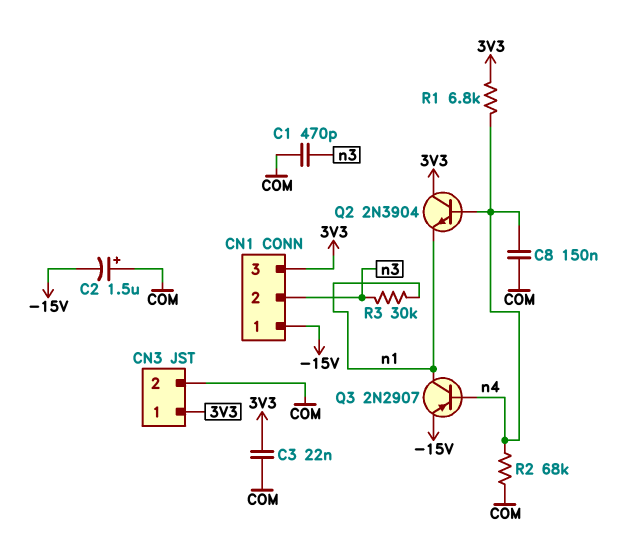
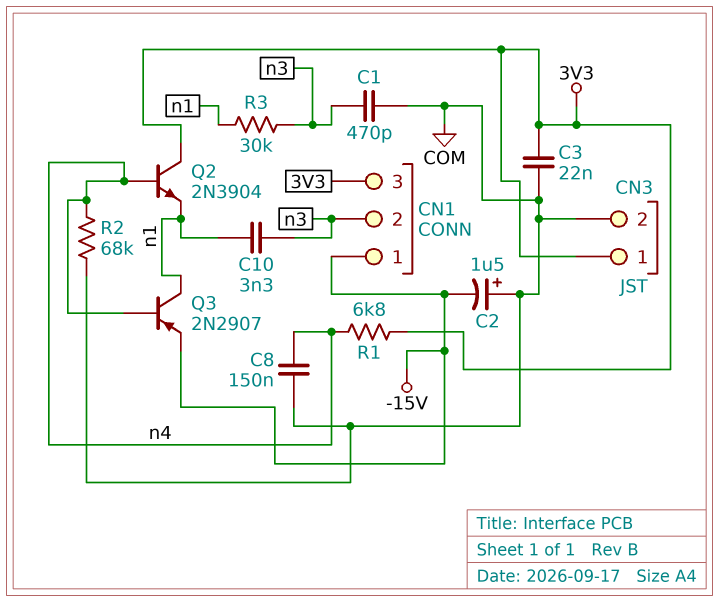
C10: none -> 3.3nF (n1, n3)

